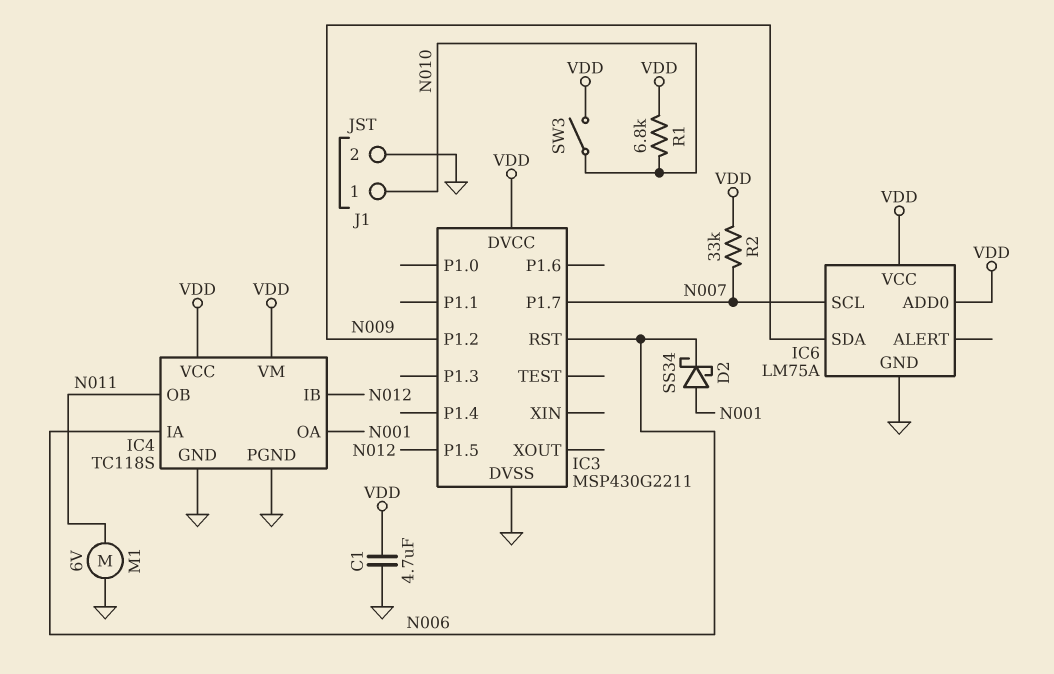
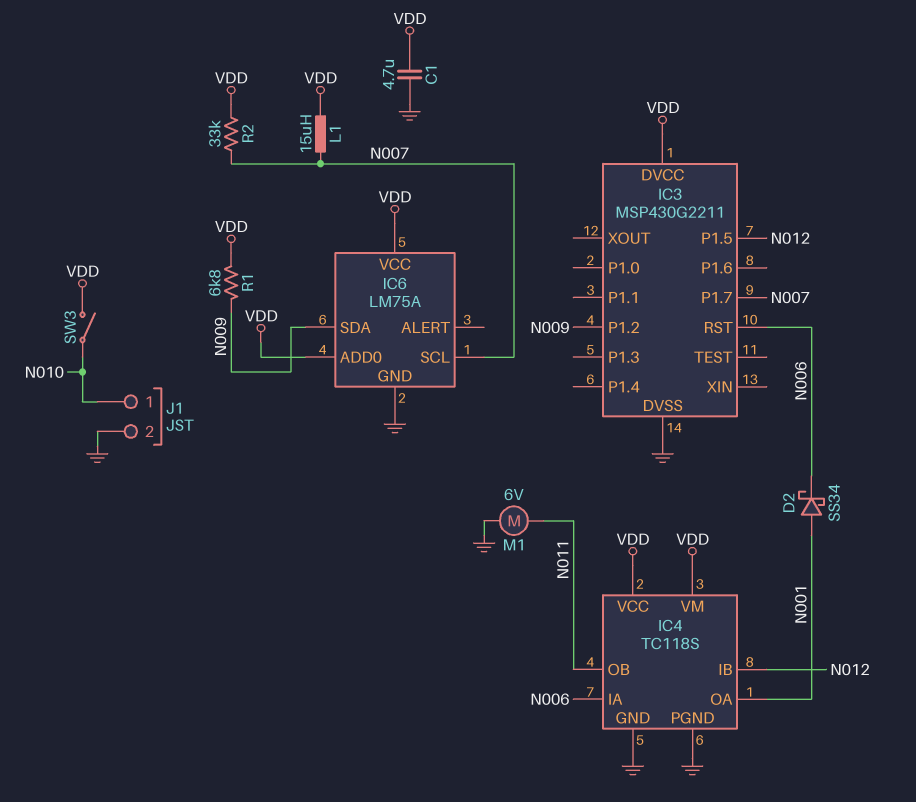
L1: none -> 15uH (N007, VDD)
R1: 6.8k (N010, VDD) -> 6.8k (N009, VDD)

